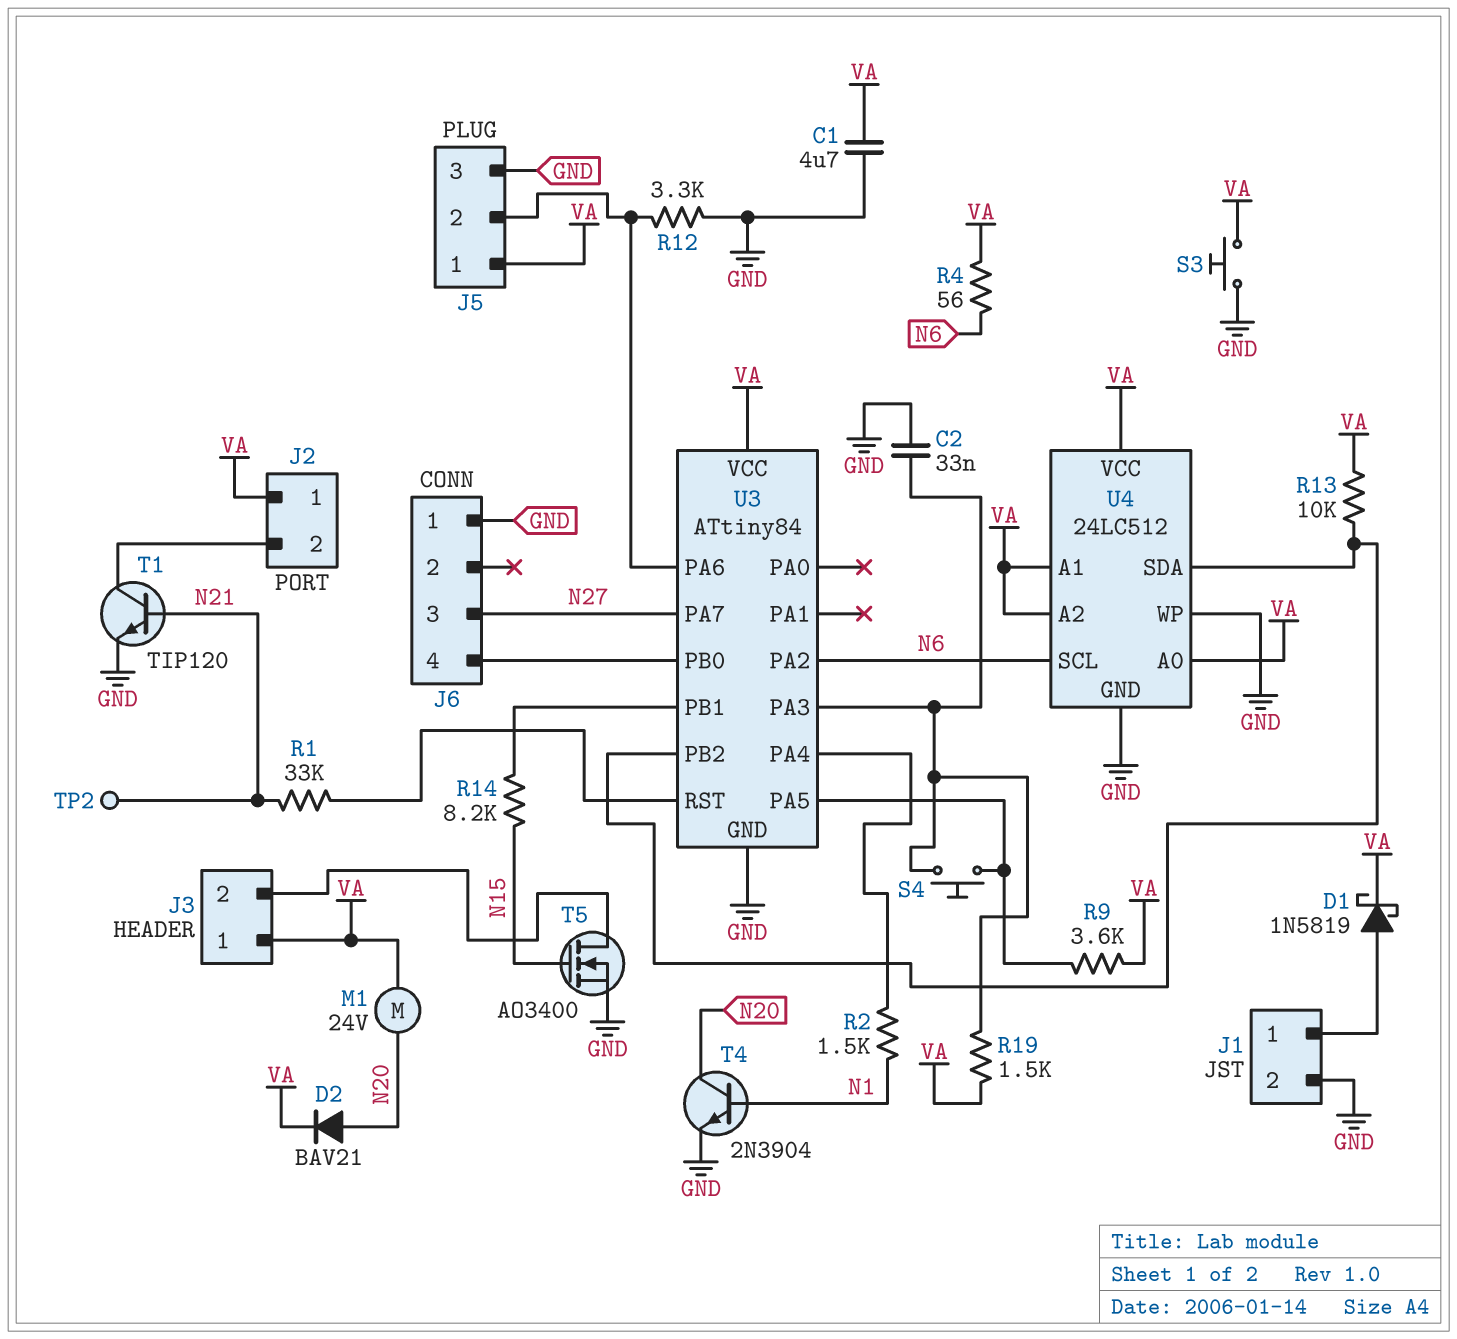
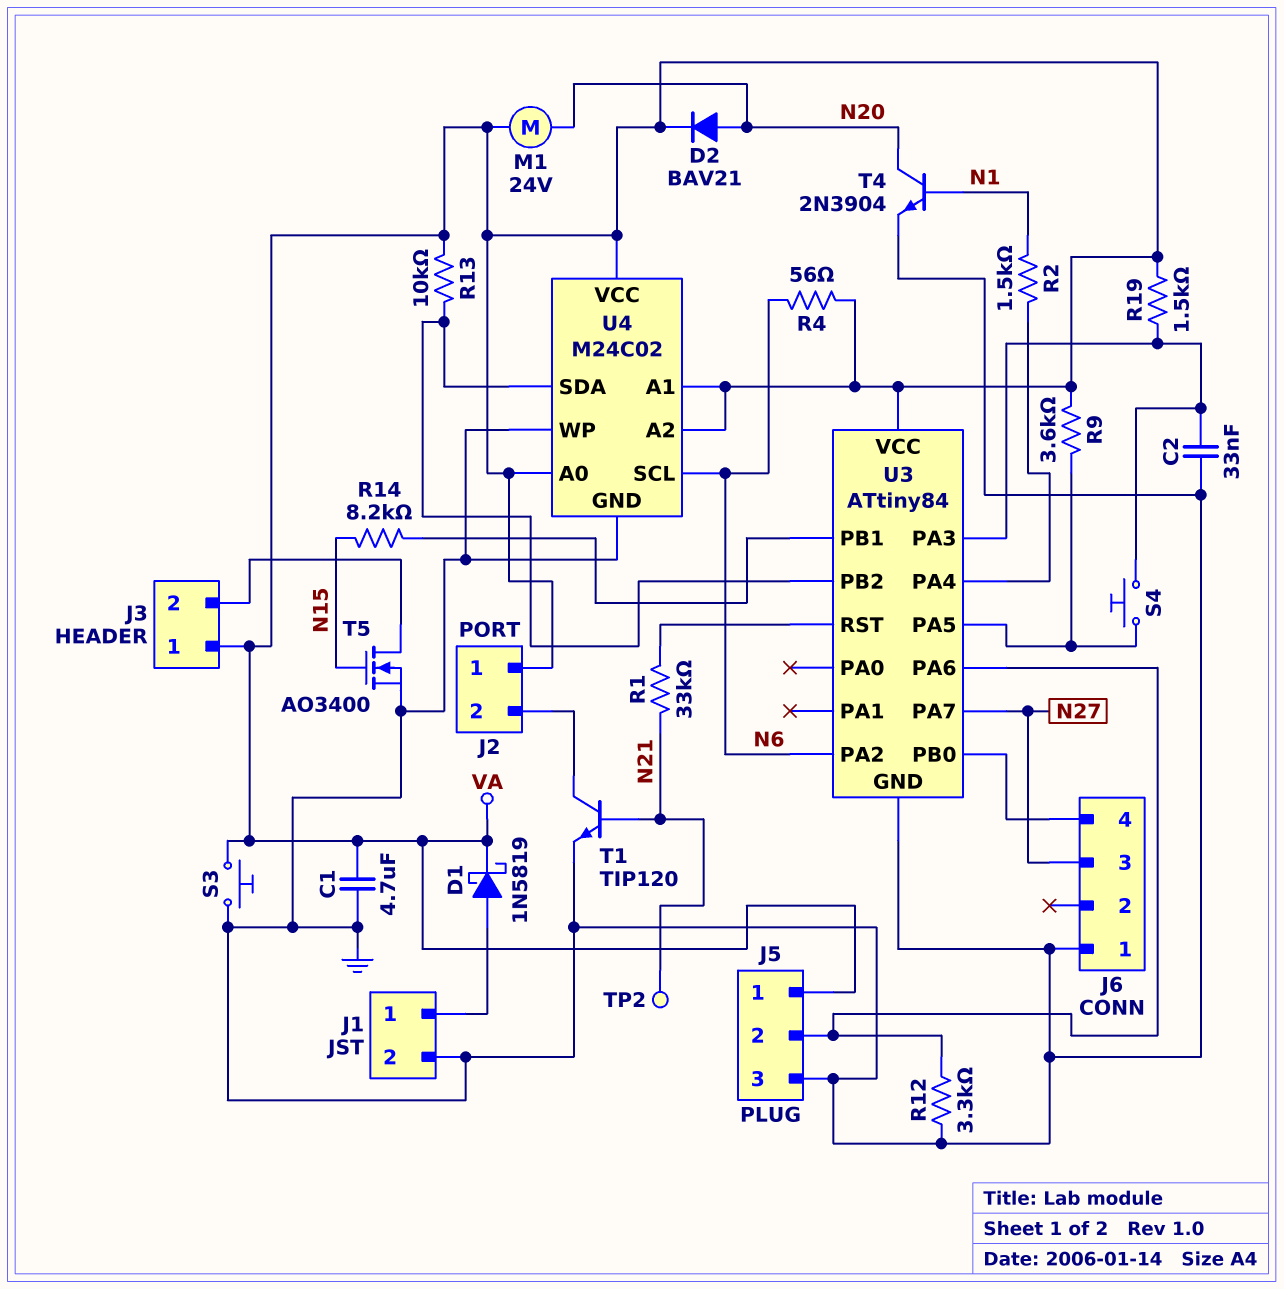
U4: 24LC512 -> M24C02

